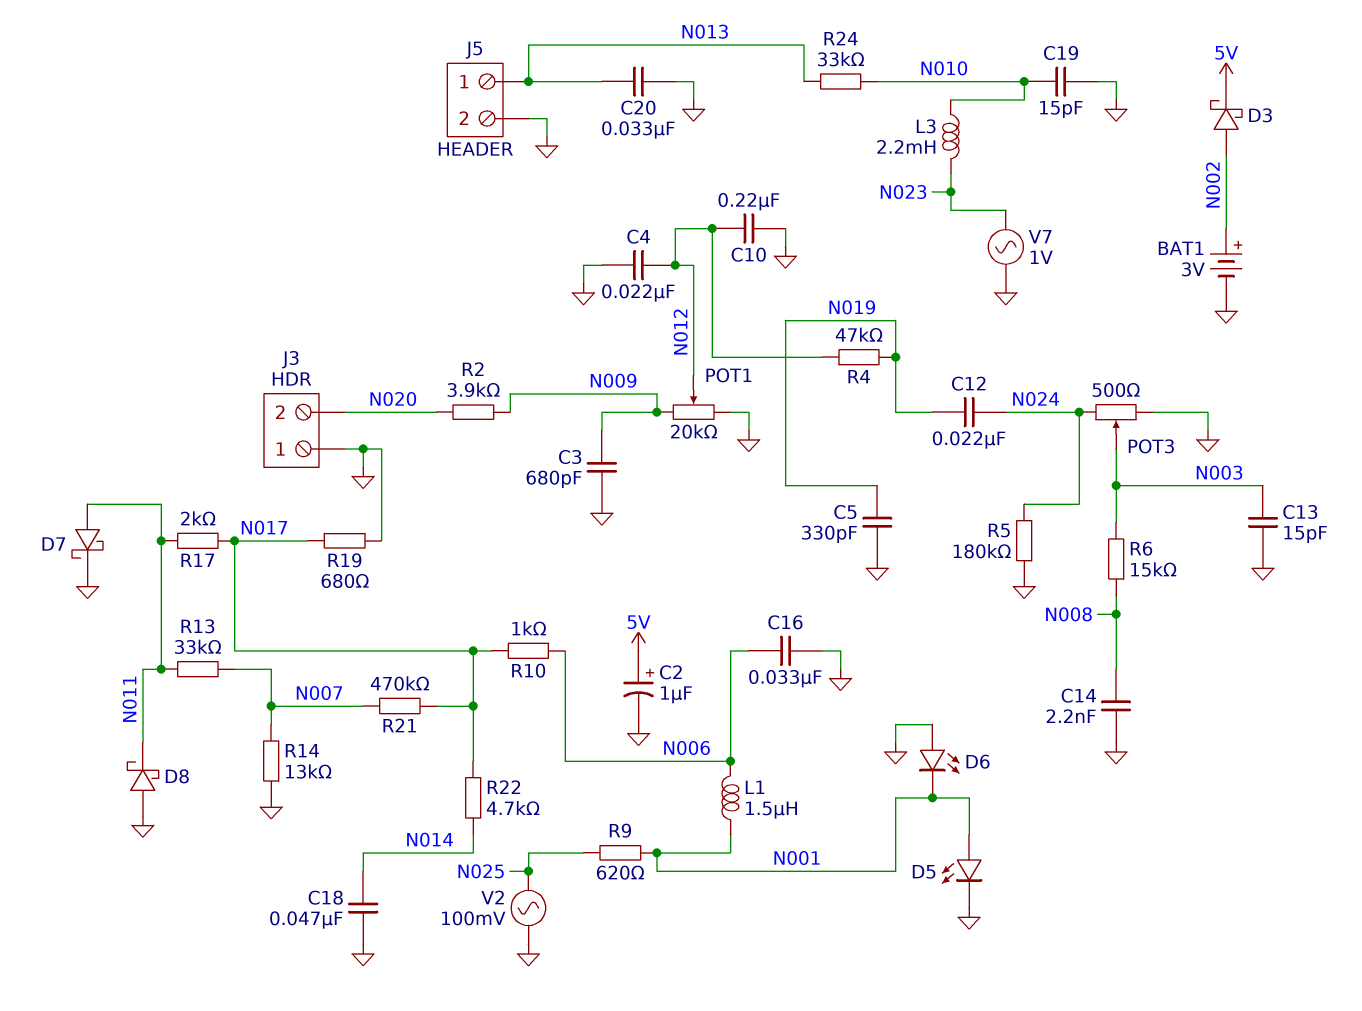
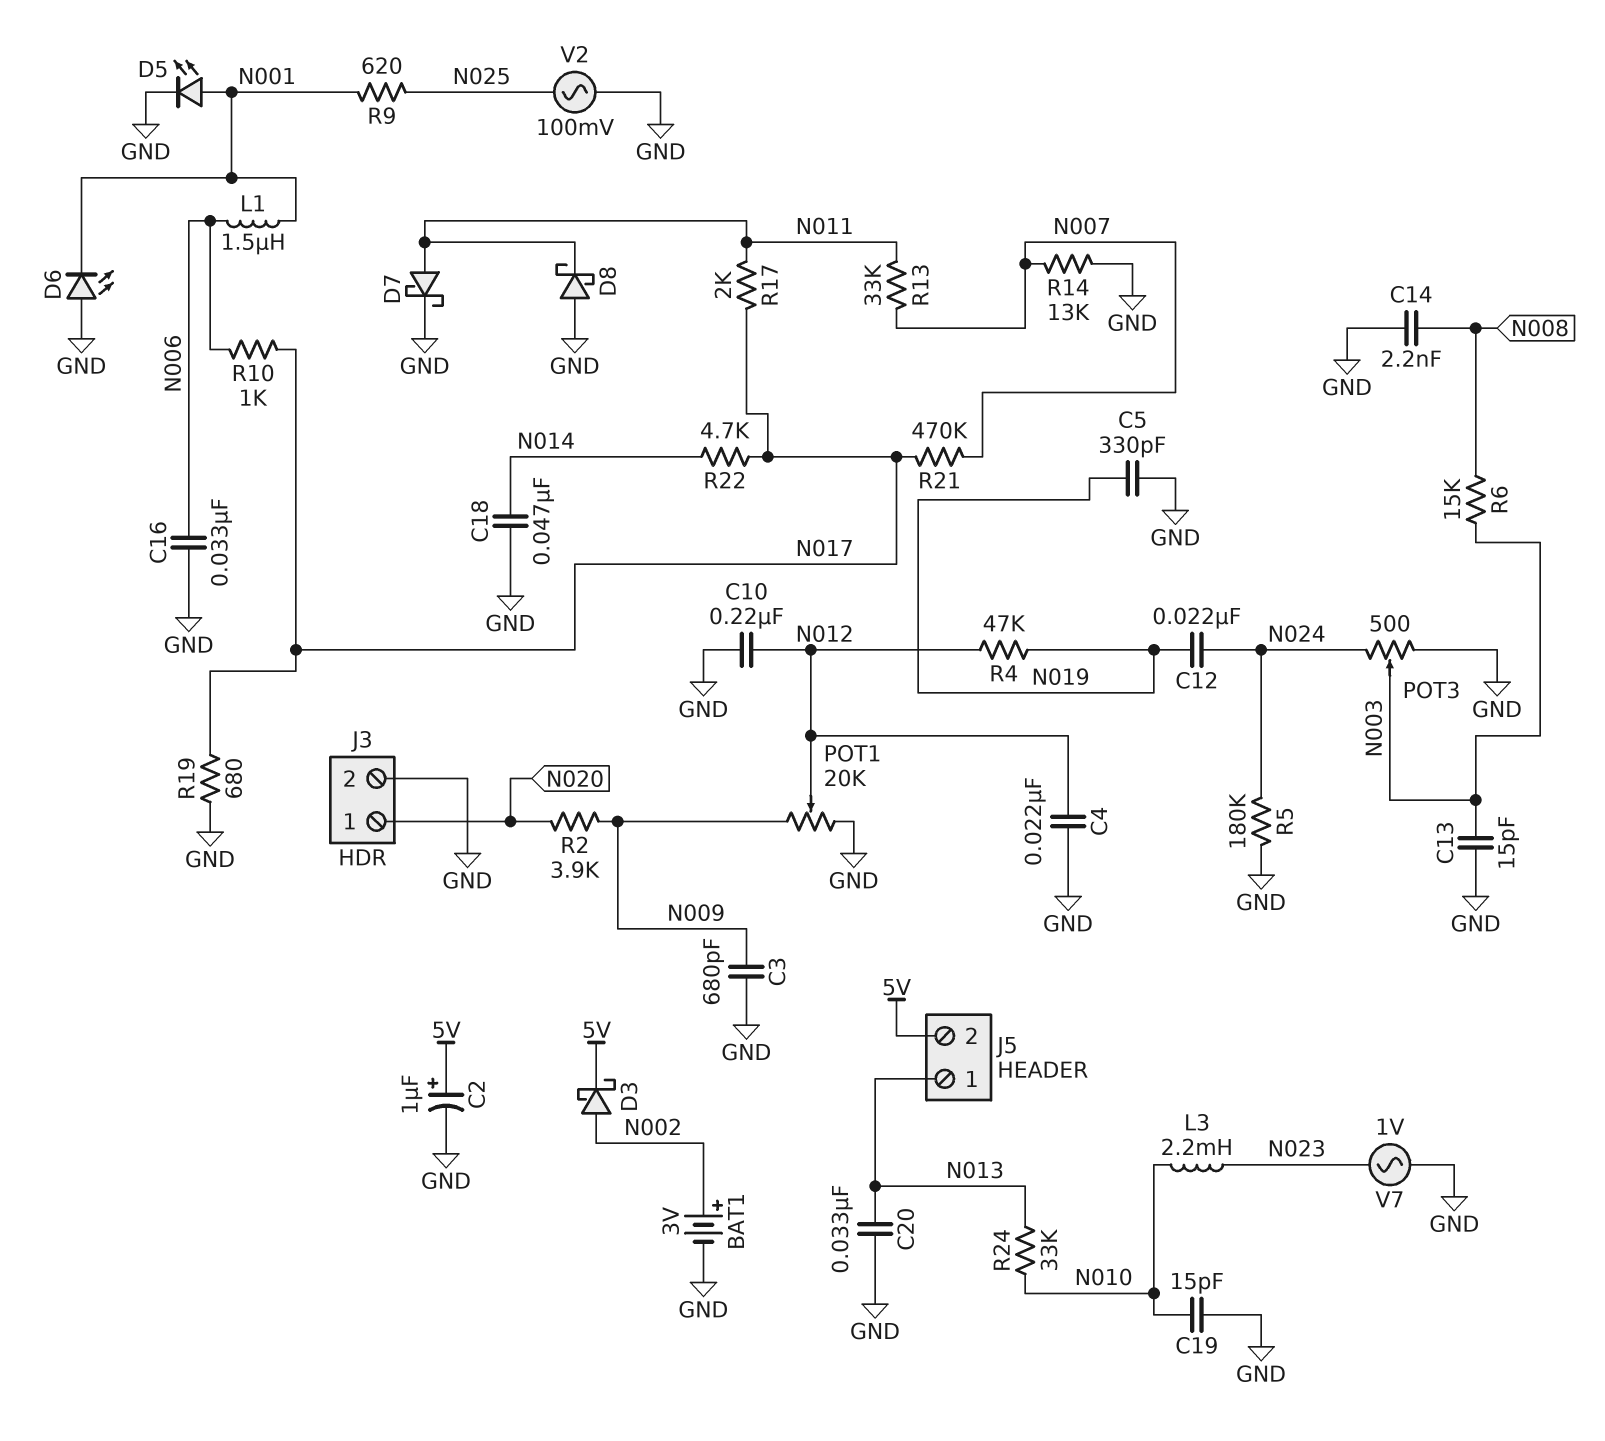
J3 pin 1: GND -> N020
J3 pin 2: N020 -> GND
J5 pin 2: GND -> 5V

